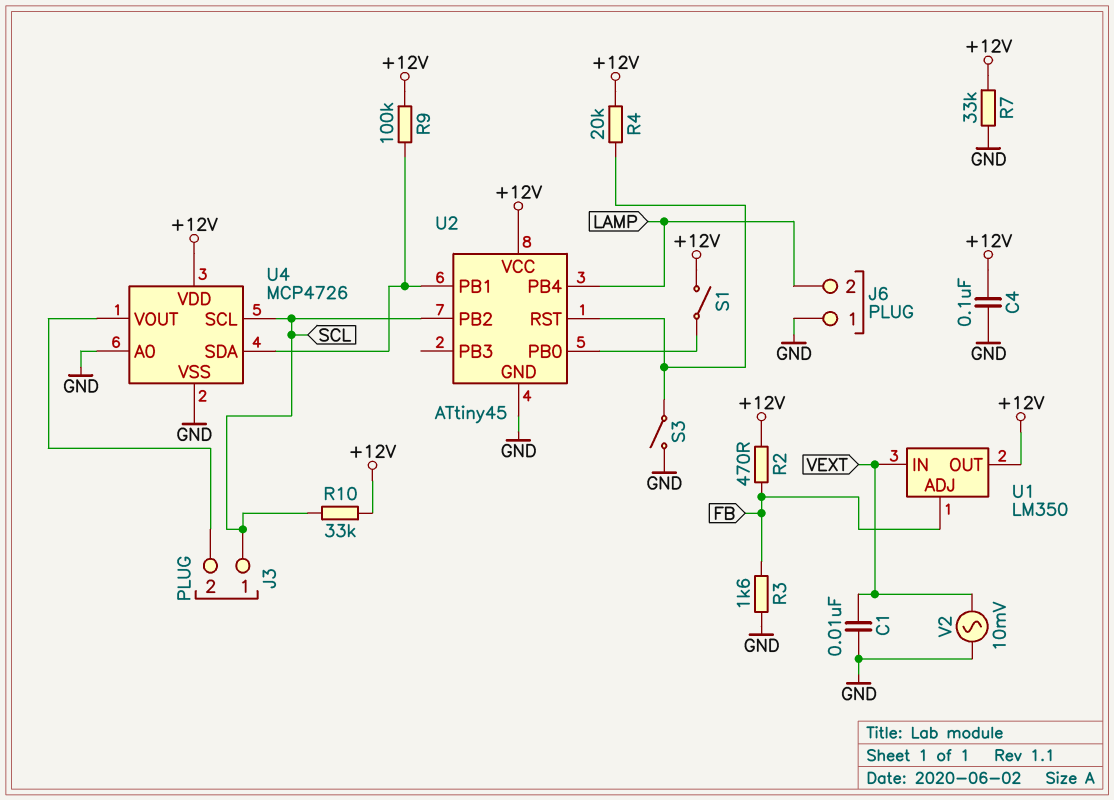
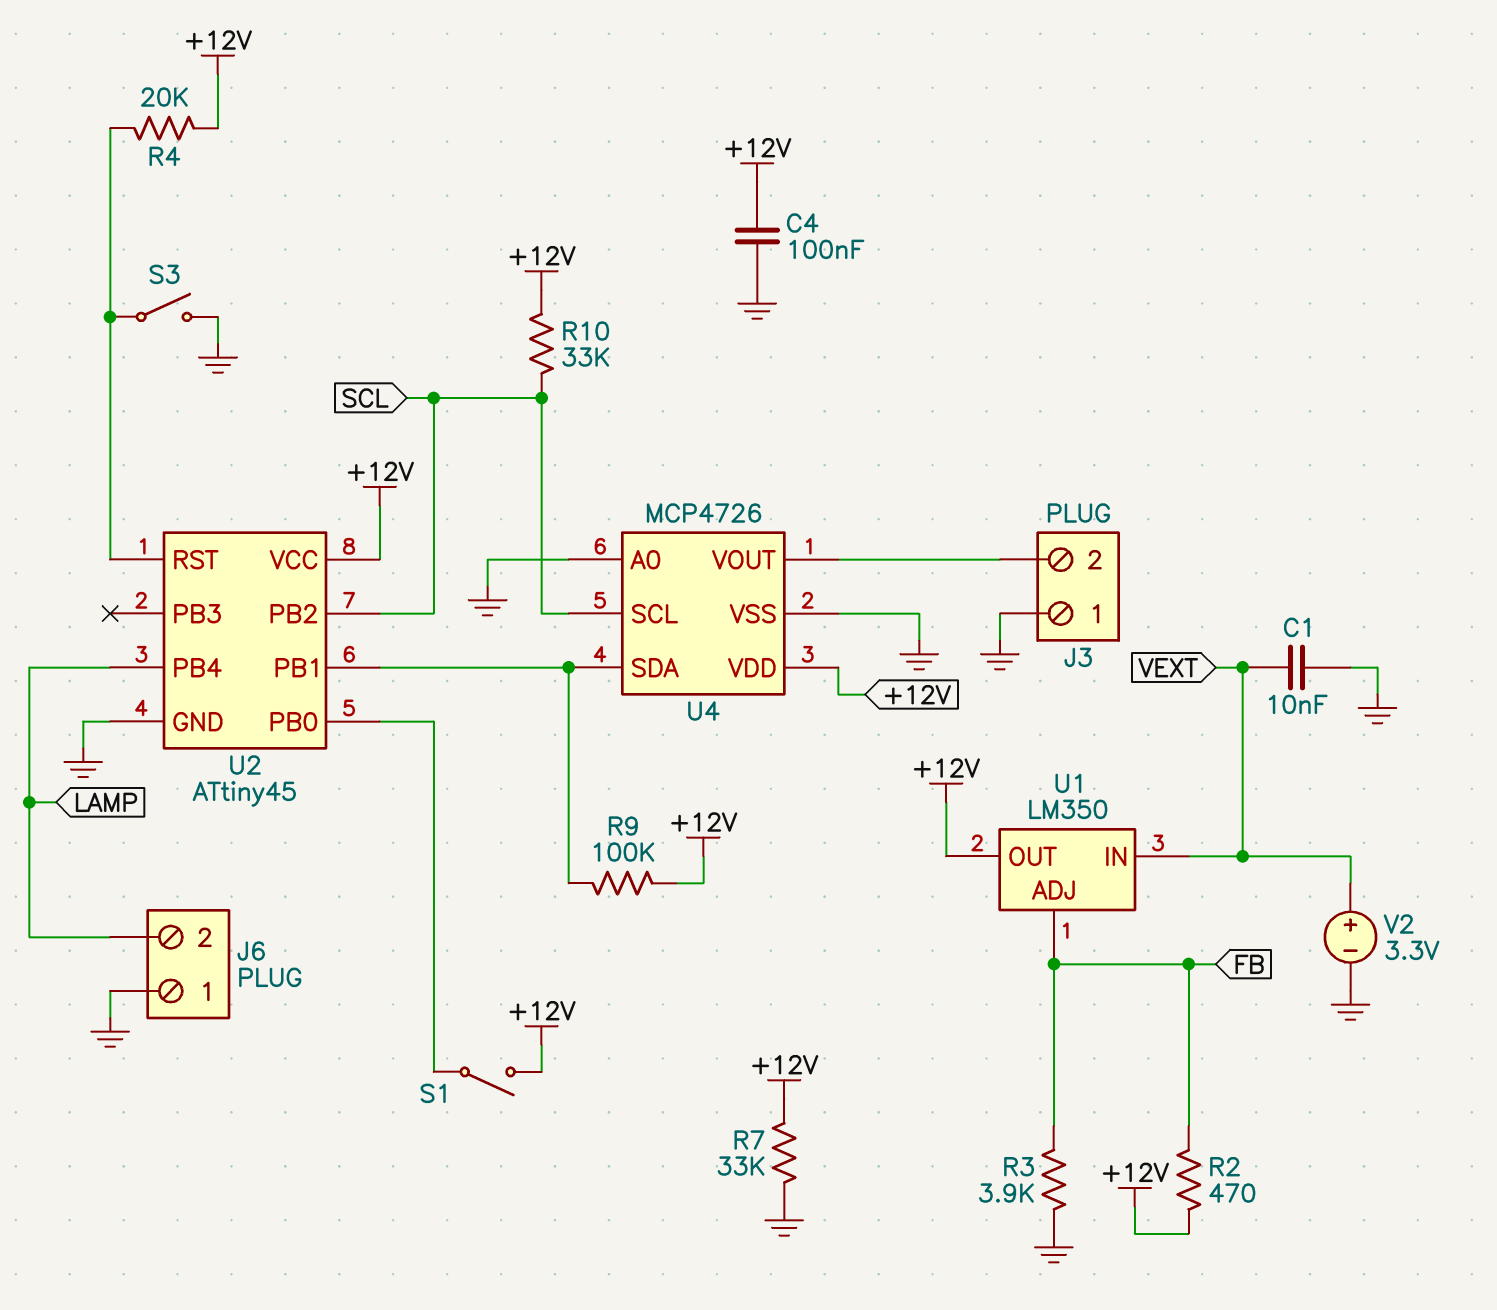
J3 pin 1: SCL -> GND
R3: 1.6k (FB, GND) -> 3.9k (FB, GND)
V2: AC 10mV (GND, VEXT) -> 3.3V (plus VEXT, minus GND)

